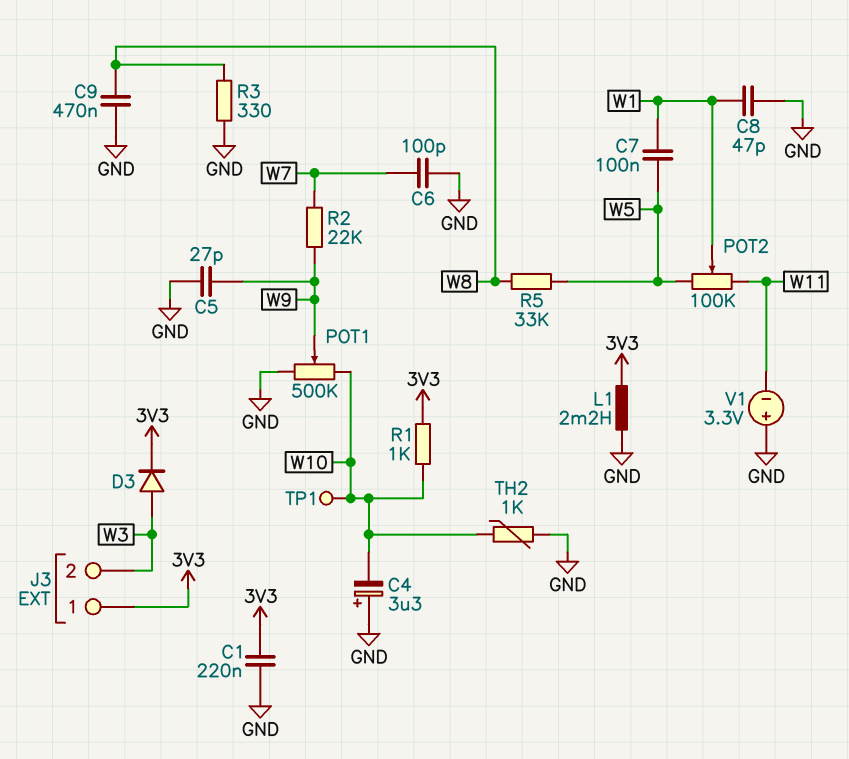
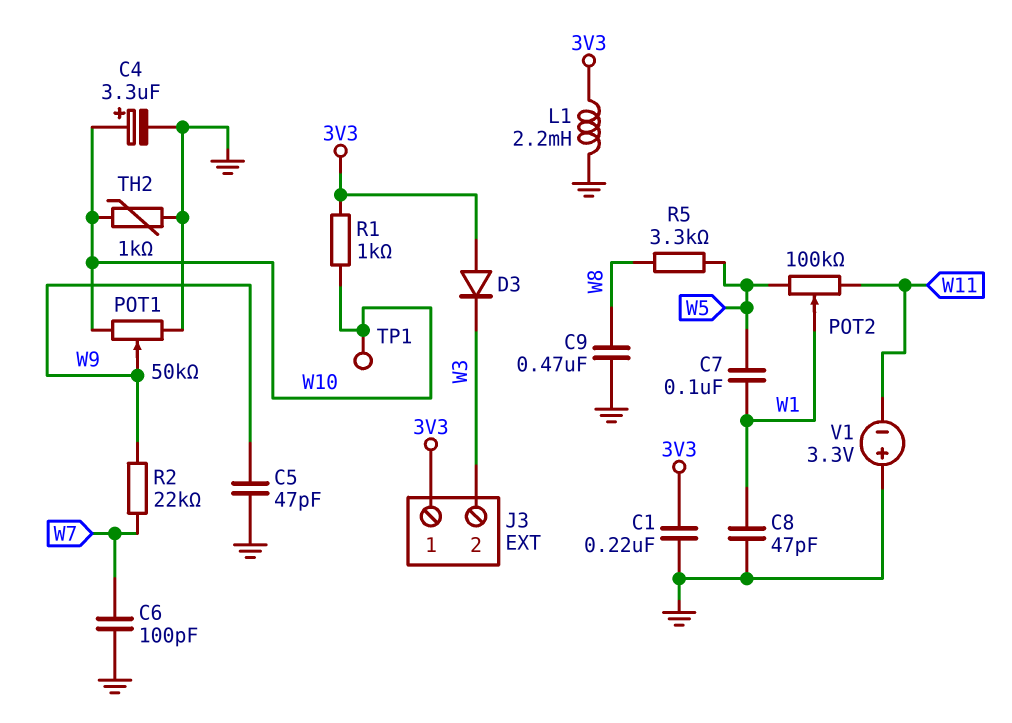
C4: 3.3uF (plus GND, minus W10) -> 3.3uF (plus W10, minus GND)
C5: 27pF (GND, W9) -> 47pF (GND, W9)
D3: diode (A W3, K 3V3) -> diode (A 3V3, K W3)
POT1: 500k (GND, W10, wiper W9) -> 50k (GND, W10, wiper W9)
R3: 330 (GND, W8) -> none
R5: 33k (W5, W8) -> 3.3k (W5, W8)

